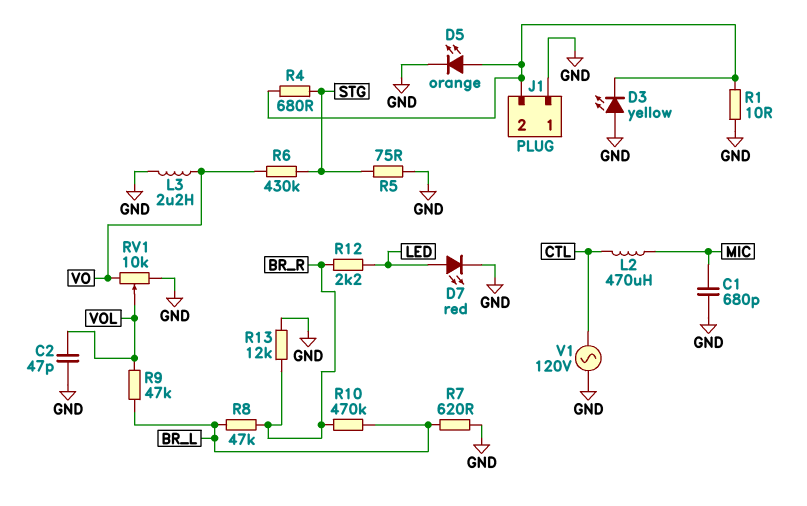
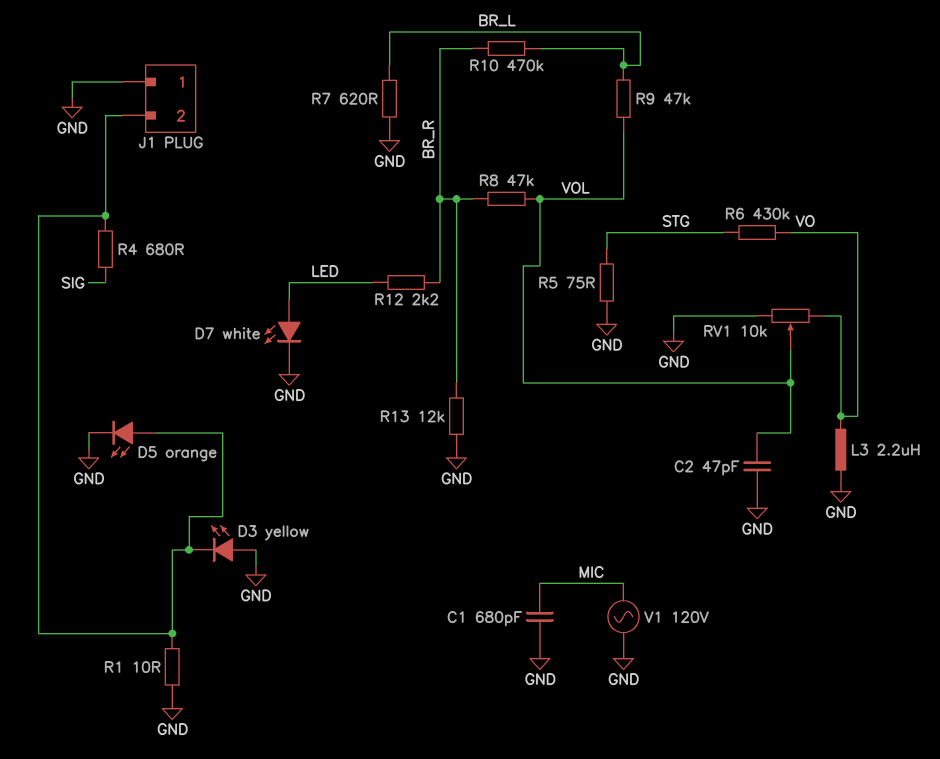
D7: LED red (A LED, K GND) -> LED white (A LED, K GND)
L2: 470uH (CTL, MIC) -> none
R4: 680 (J1/2, STG) -> 680 (J1/2, SIG)
R8: 47k (BR_L, BR_R) -> 47k (BR_R, VOL)
V1: AC 120V (CTL, GND) -> AC 120V (GND, MIC)

